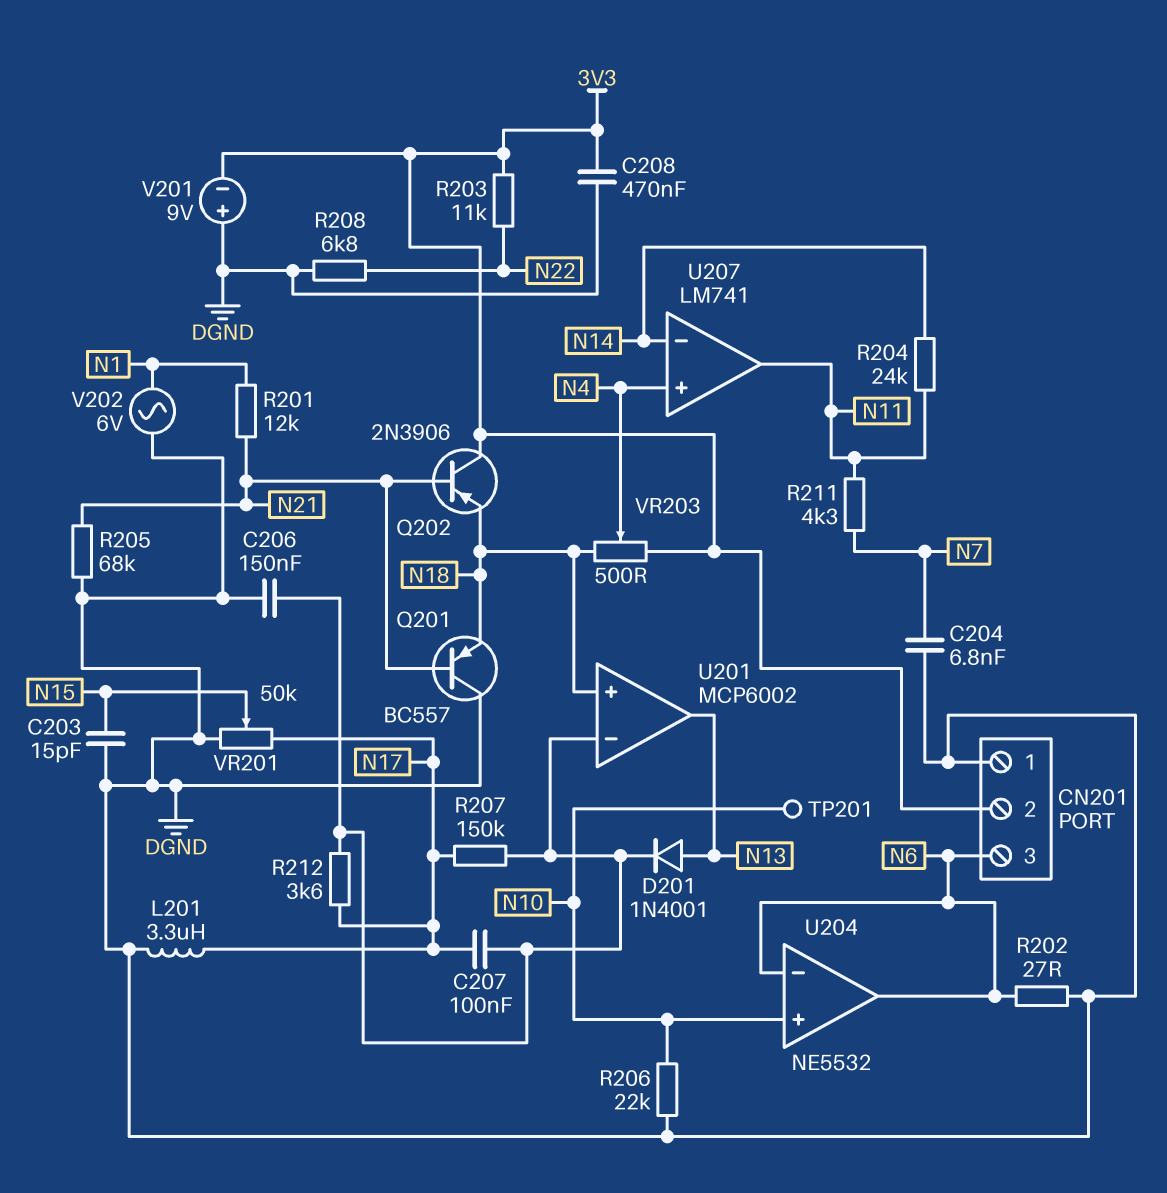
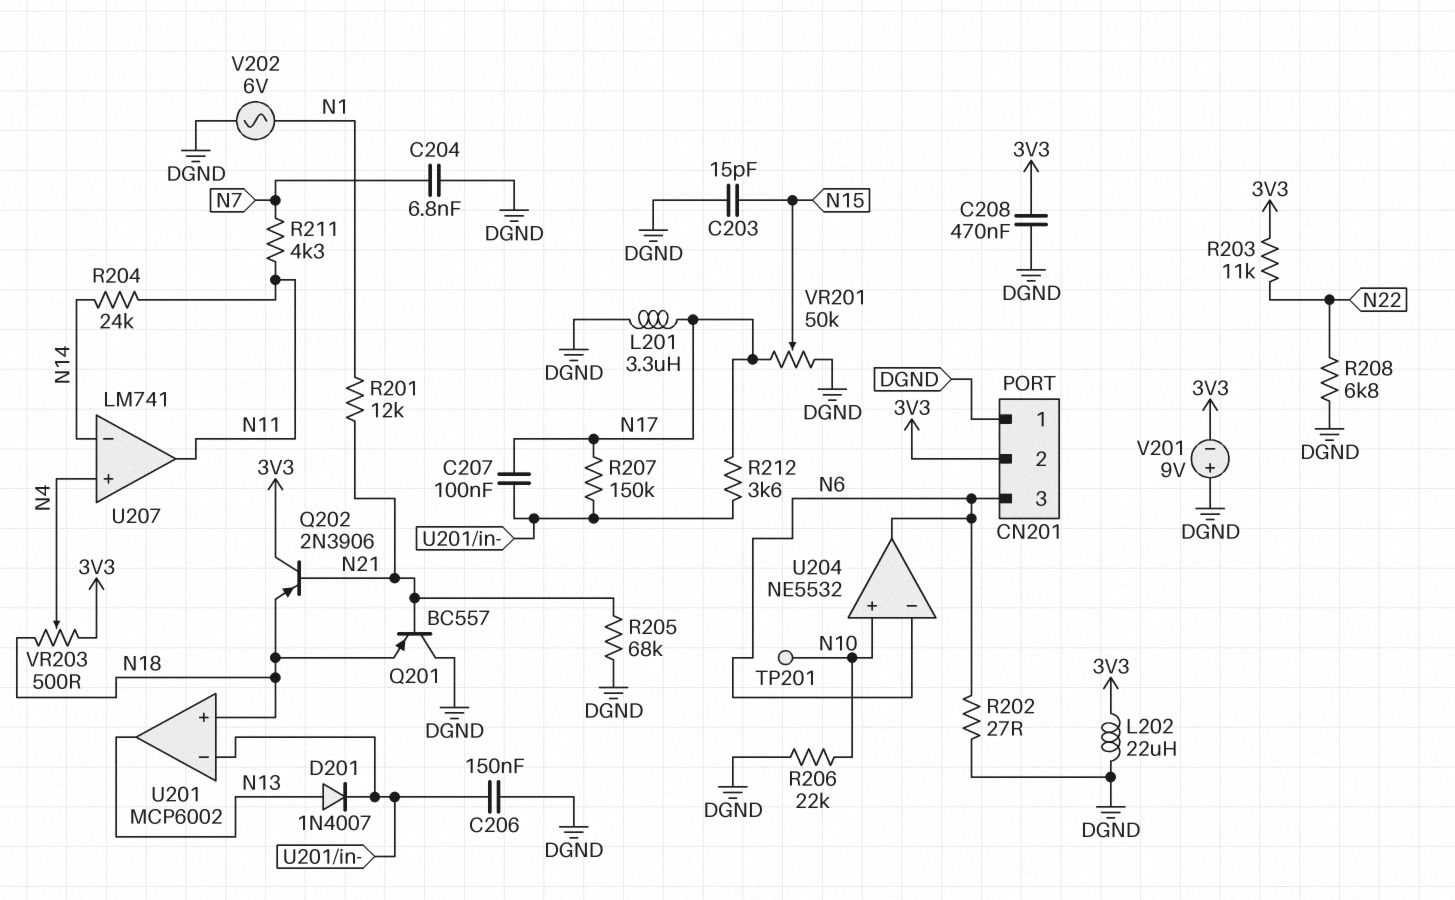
D201: diode 1N4001 (A N13, K U201/in-) -> diode 1N4007 (A N13, K U201/in-)
L202: none -> 22uH (3V3, DGND)

